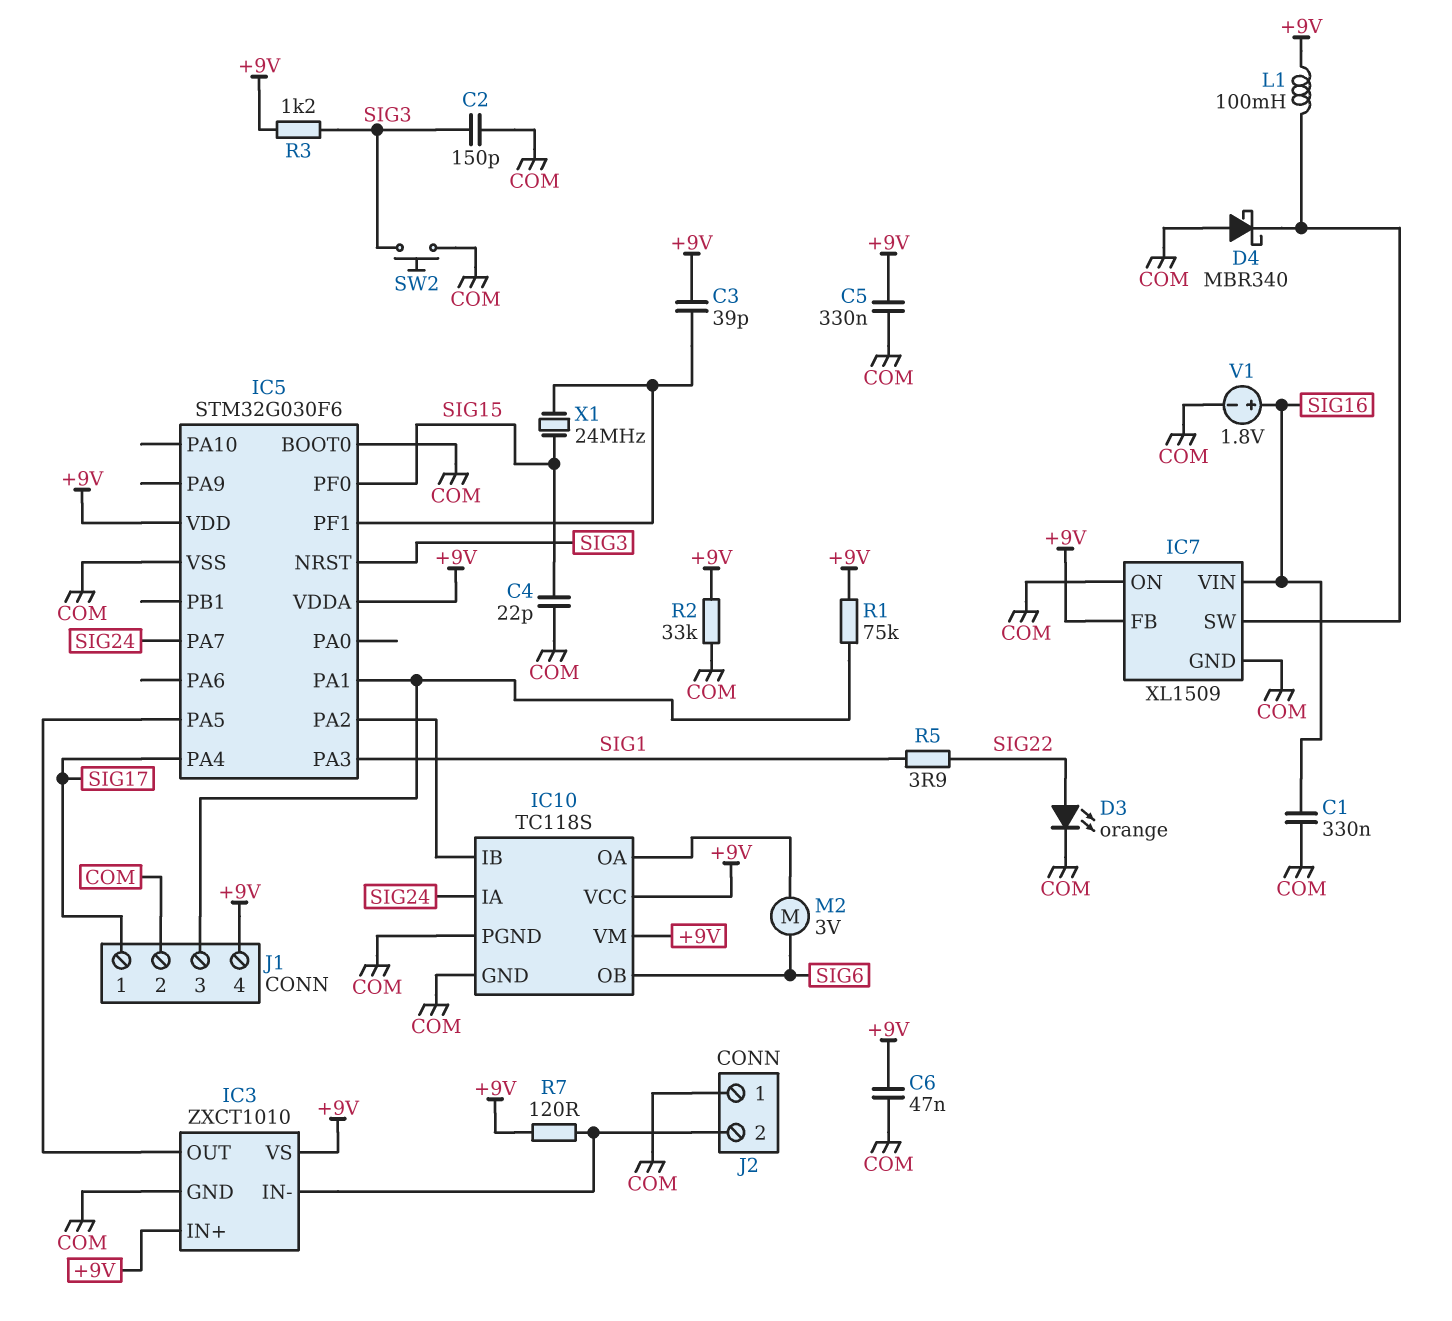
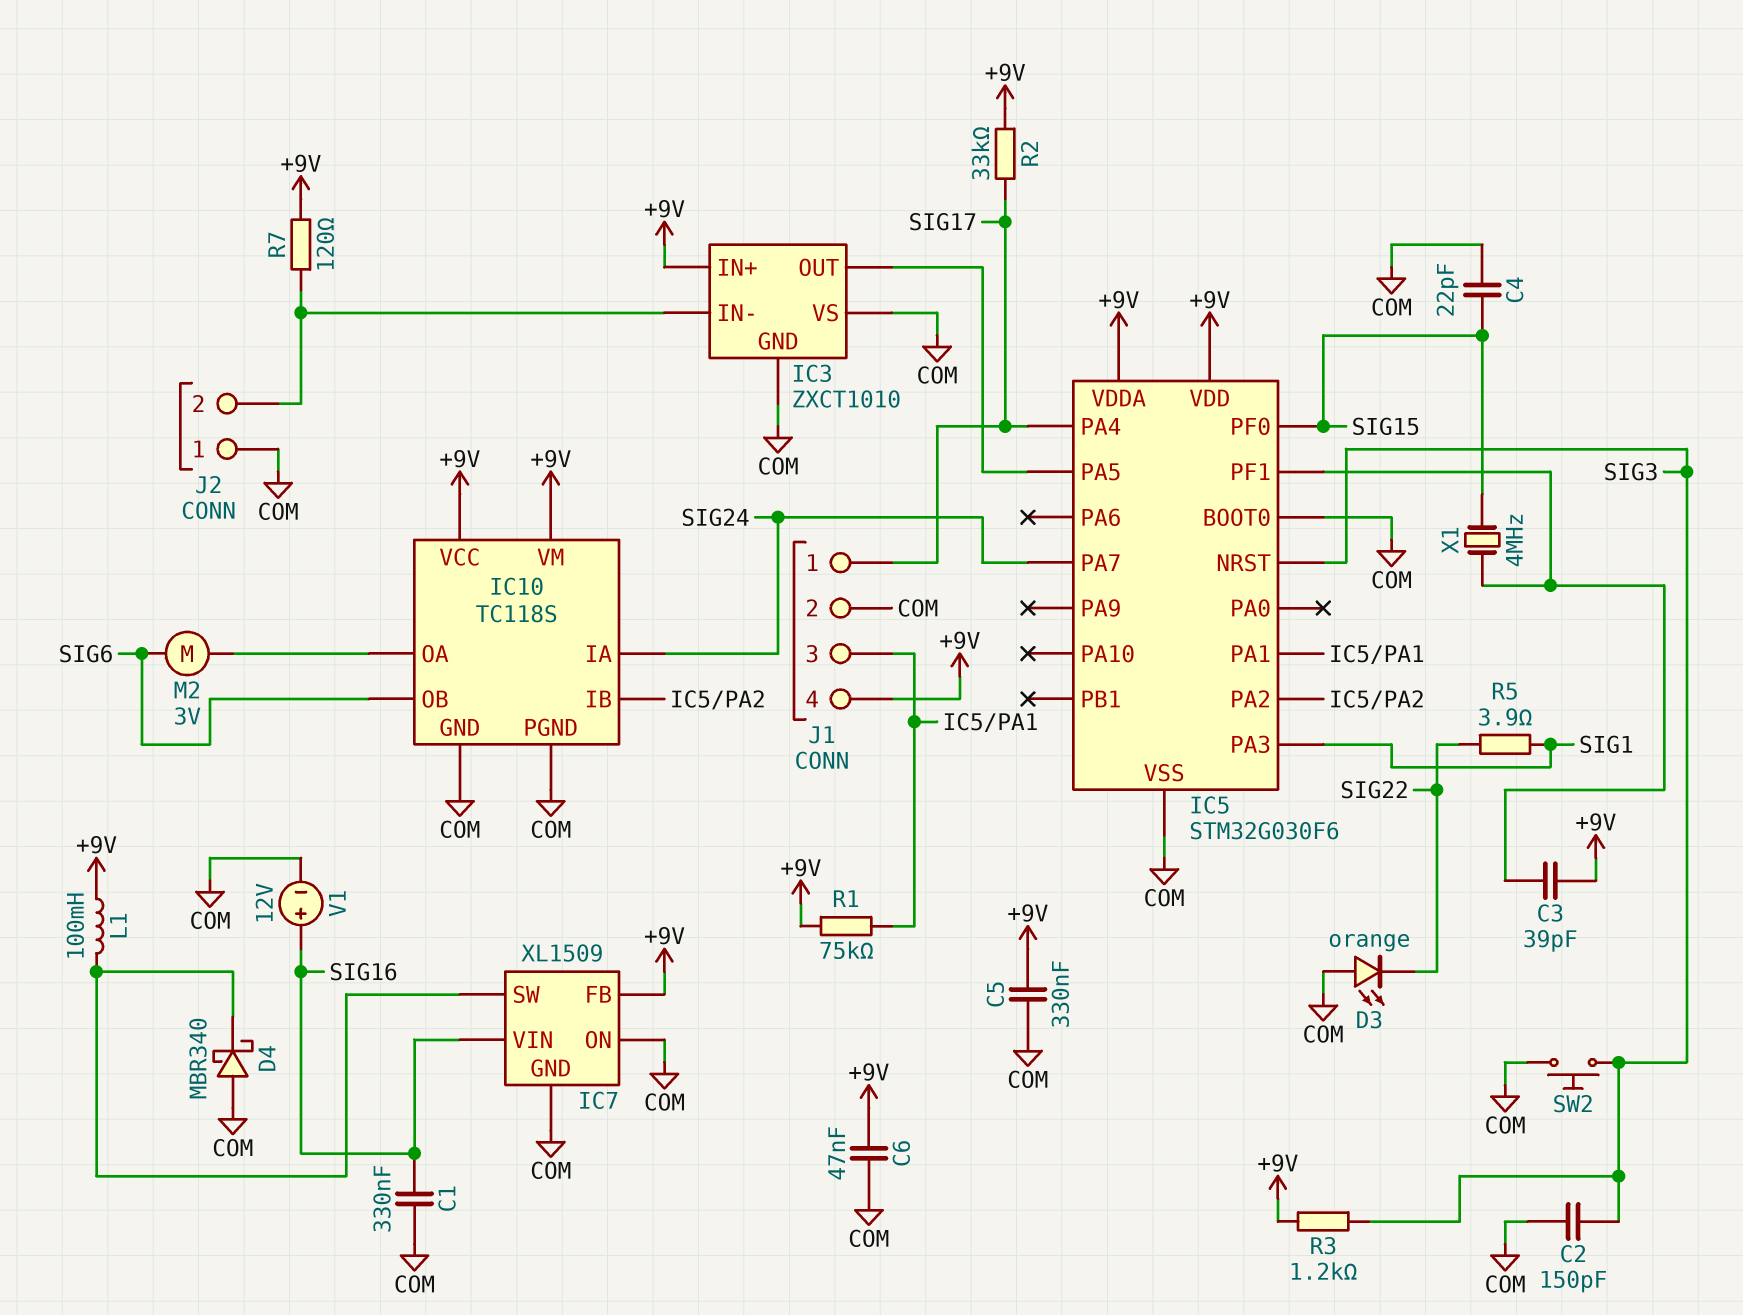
D3: LED orange (A SIG22, K COM) -> LED orange (A COM, K SIG22)
IC3 pin VS: +9V -> COM
R2: 33k (+9V, COM) -> 33k (+9V, SIG17)
V1: 1.8V (plus SIG16, minus COM) -> 12V (plus SIG16, minus COM)
X1: 24MHz (IC5/PF1, SIG15) -> 4MHz (IC5/PF1, SIG15)

